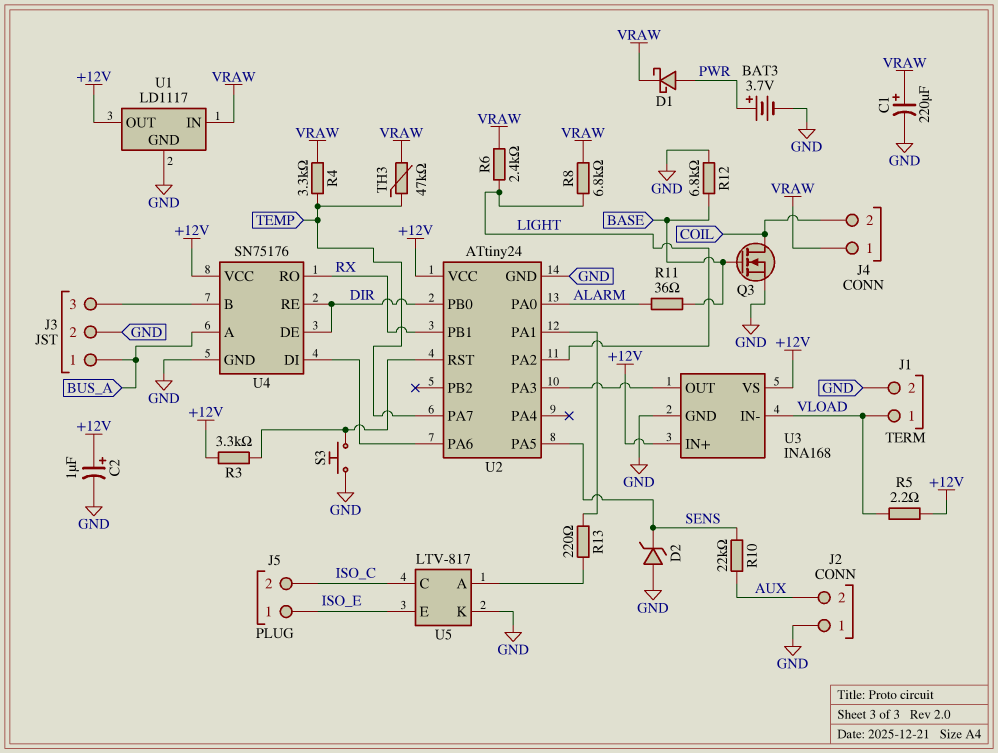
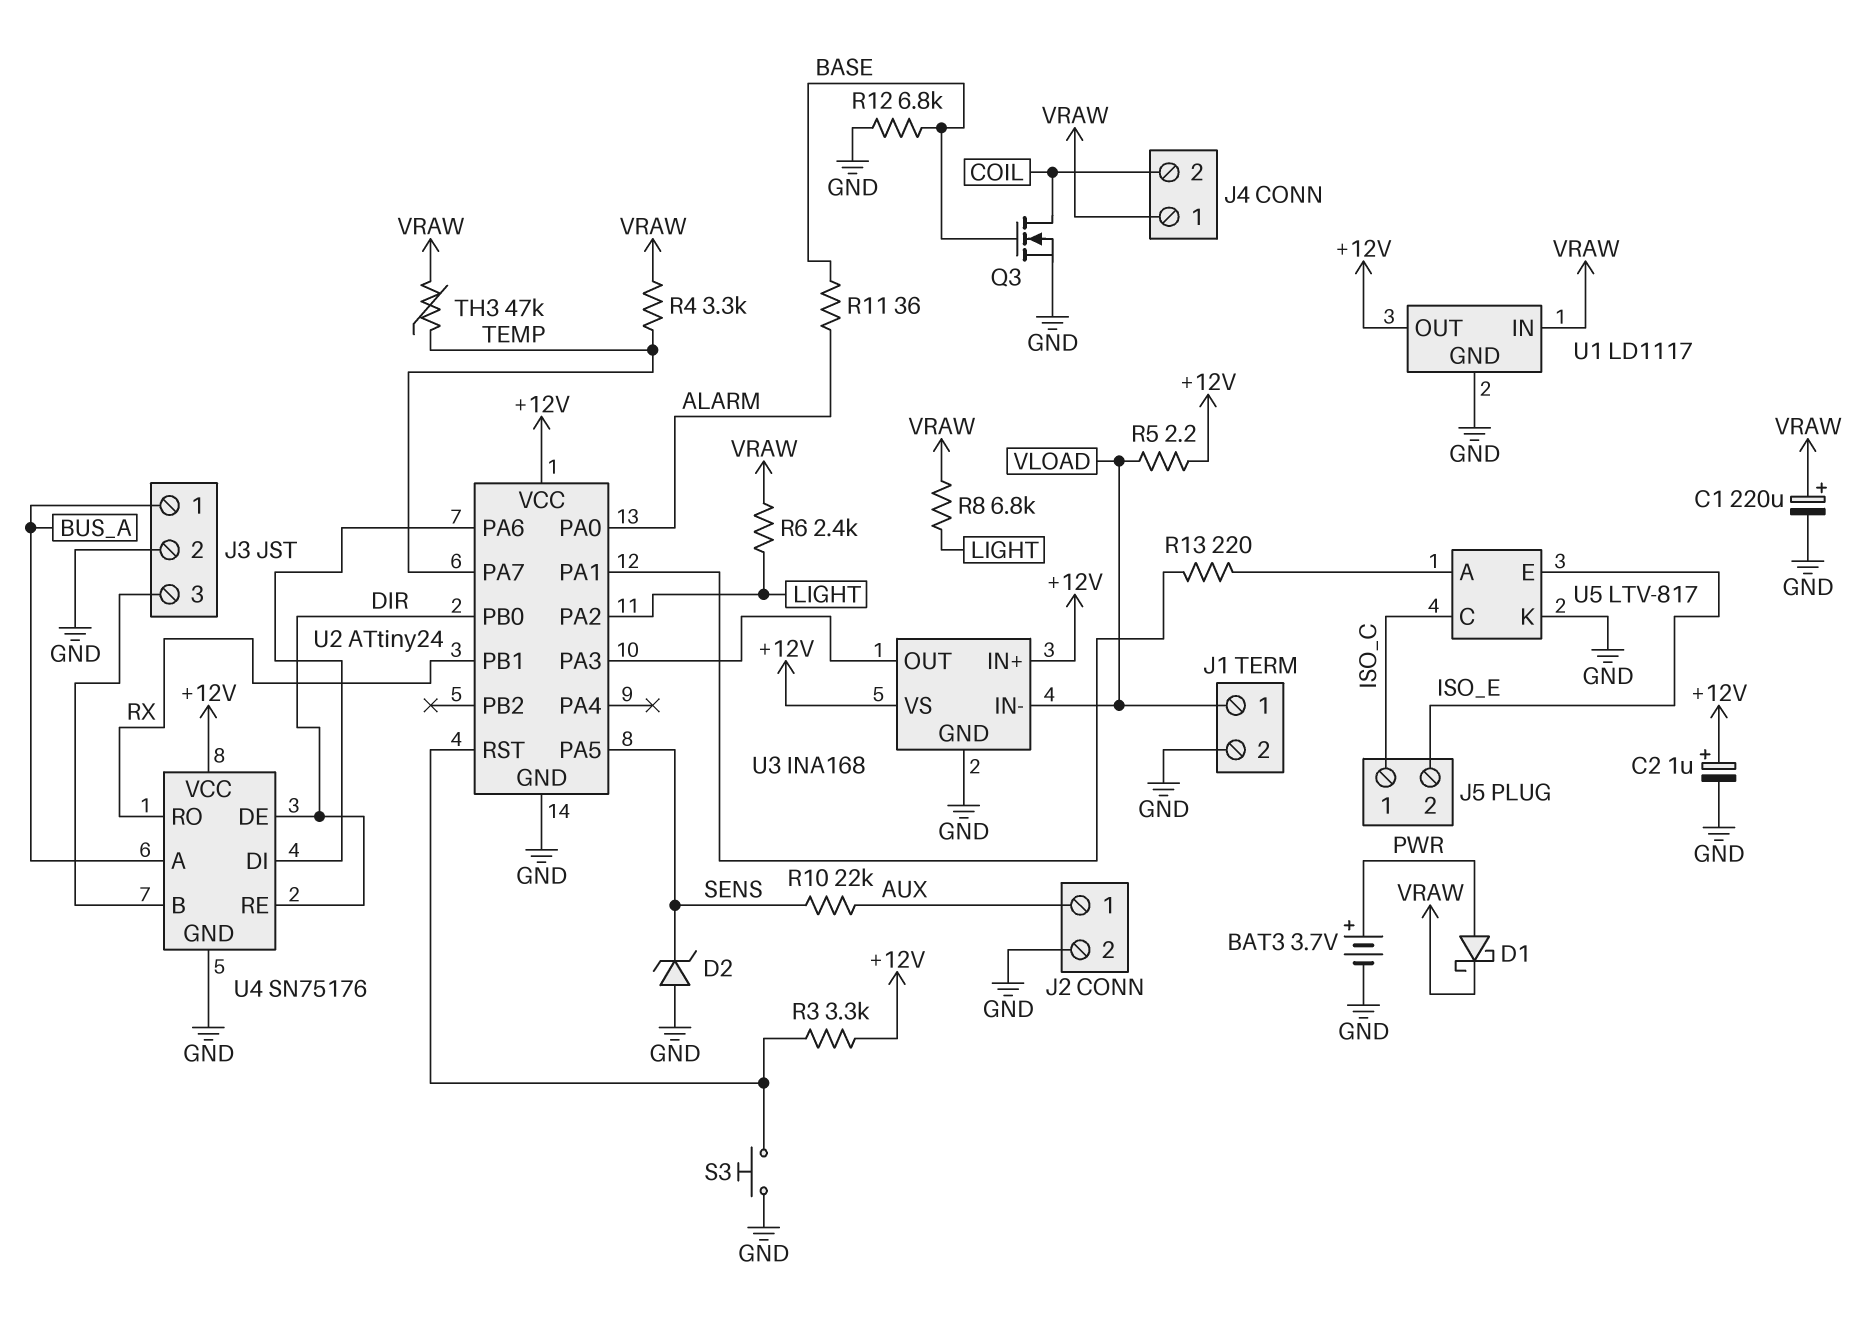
J2 pin 1: GND -> AUX
J2 pin 2: AUX -> GND
J5 pin 1: ISO_E -> ISO_C
J5 pin 2: ISO_C -> ISO_E

